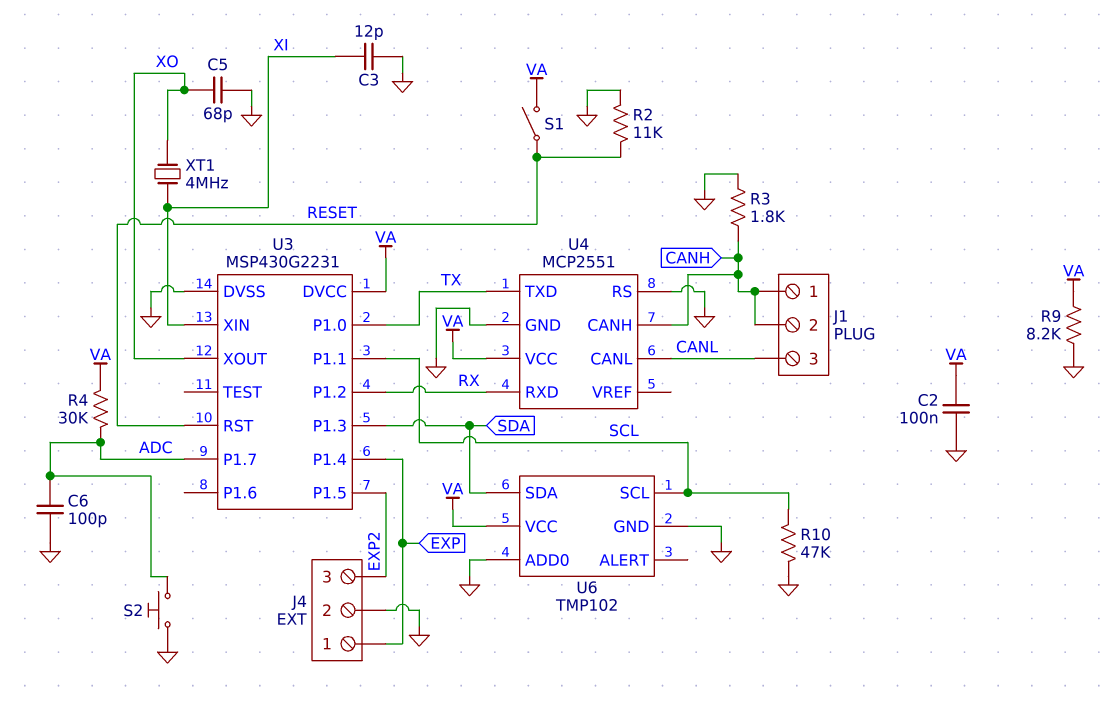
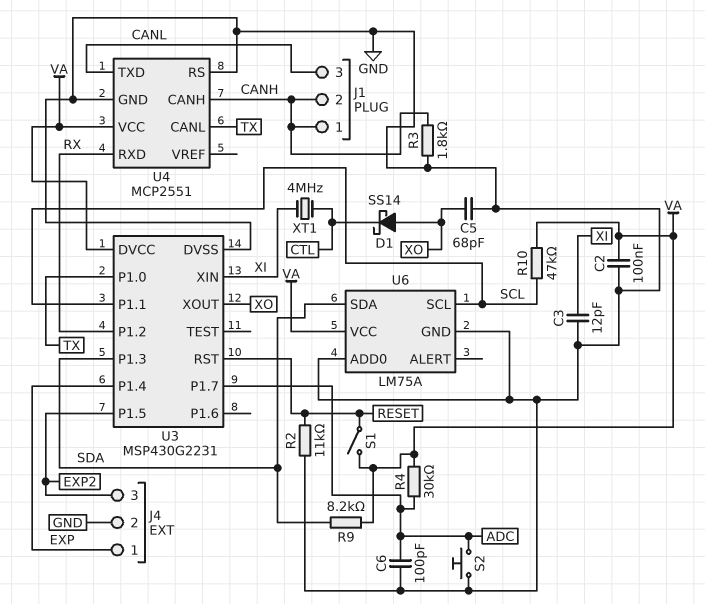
D1: none -> schottky SS14 (A XO, K CTL)
R9: 8.2k (GND, VA) -> 8.2k (SDA, VA)
R10: 47k (GND, SCL) -> 47k (SCL, VA)
U4 pin CANL: CANL -> TX
U4 pin TXD: TX -> CANL
U6: TMP102 -> LM75A
XT1: 4MHz (XI, XO) -> 4MHz (CTL, XI)

